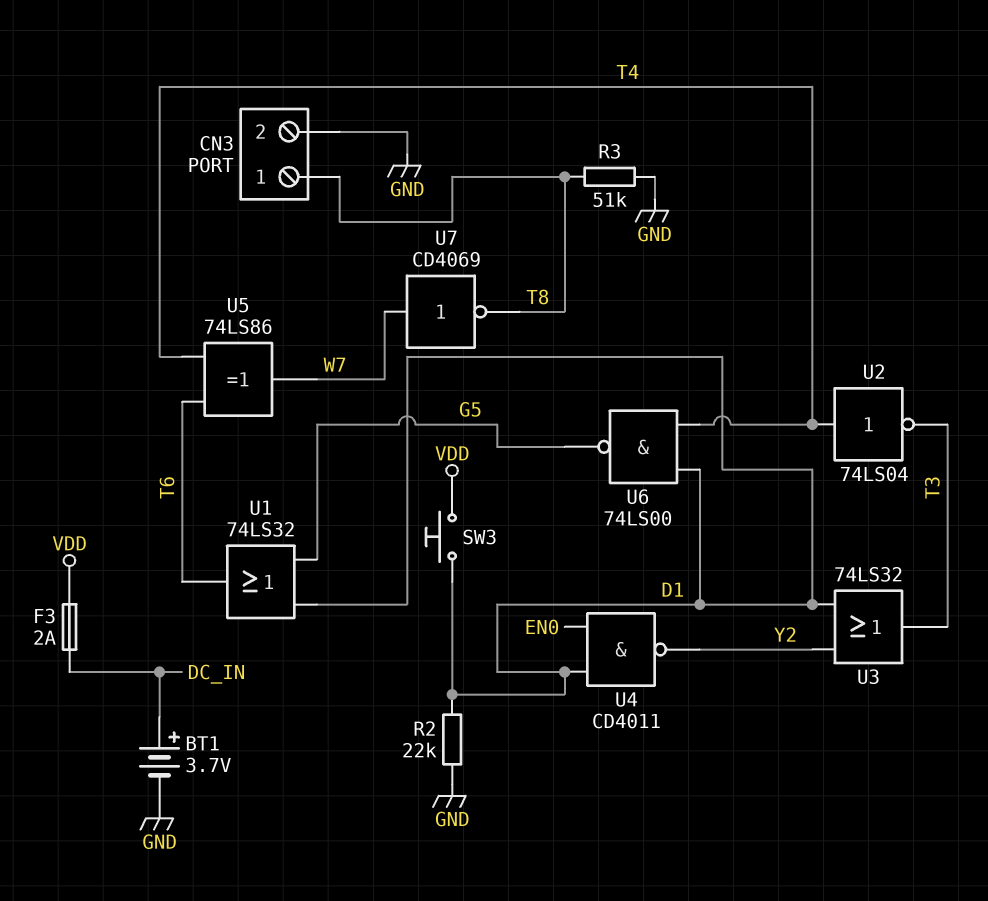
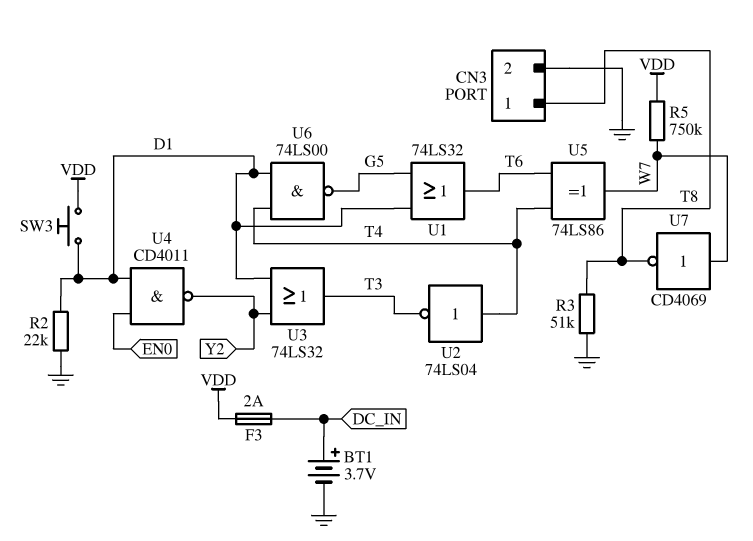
R5: none -> 750k (VDD, W7)

